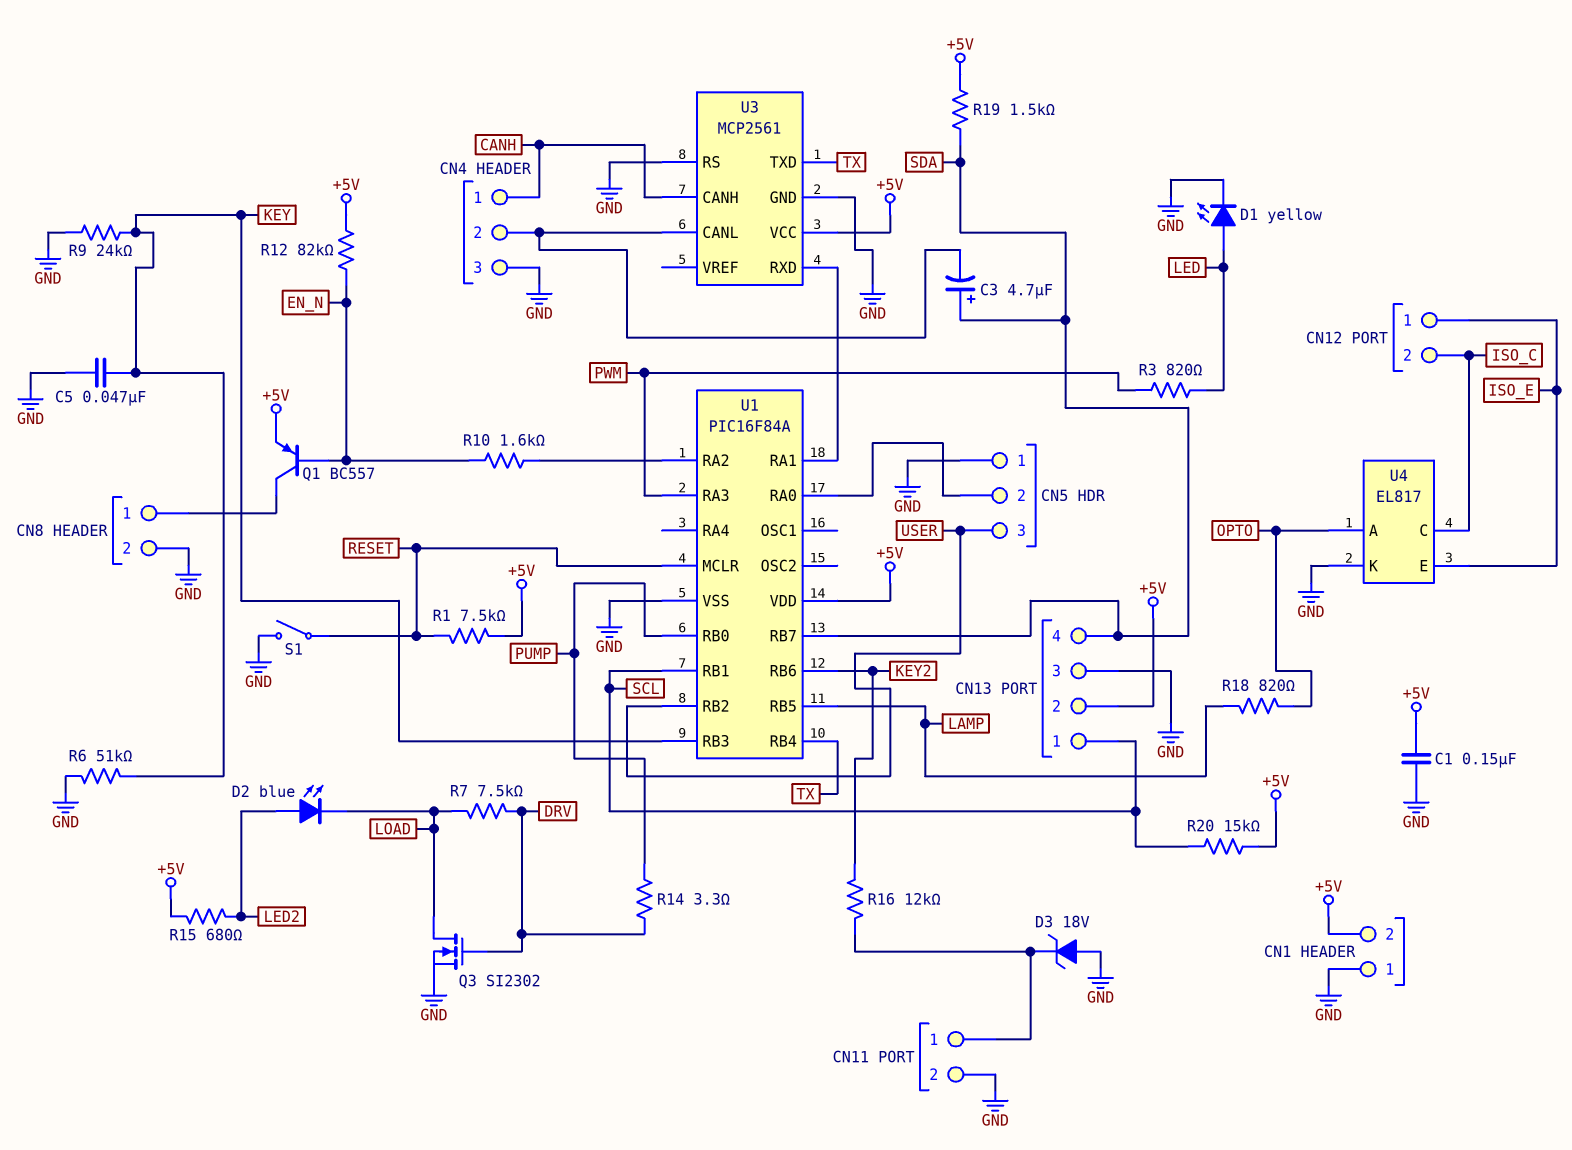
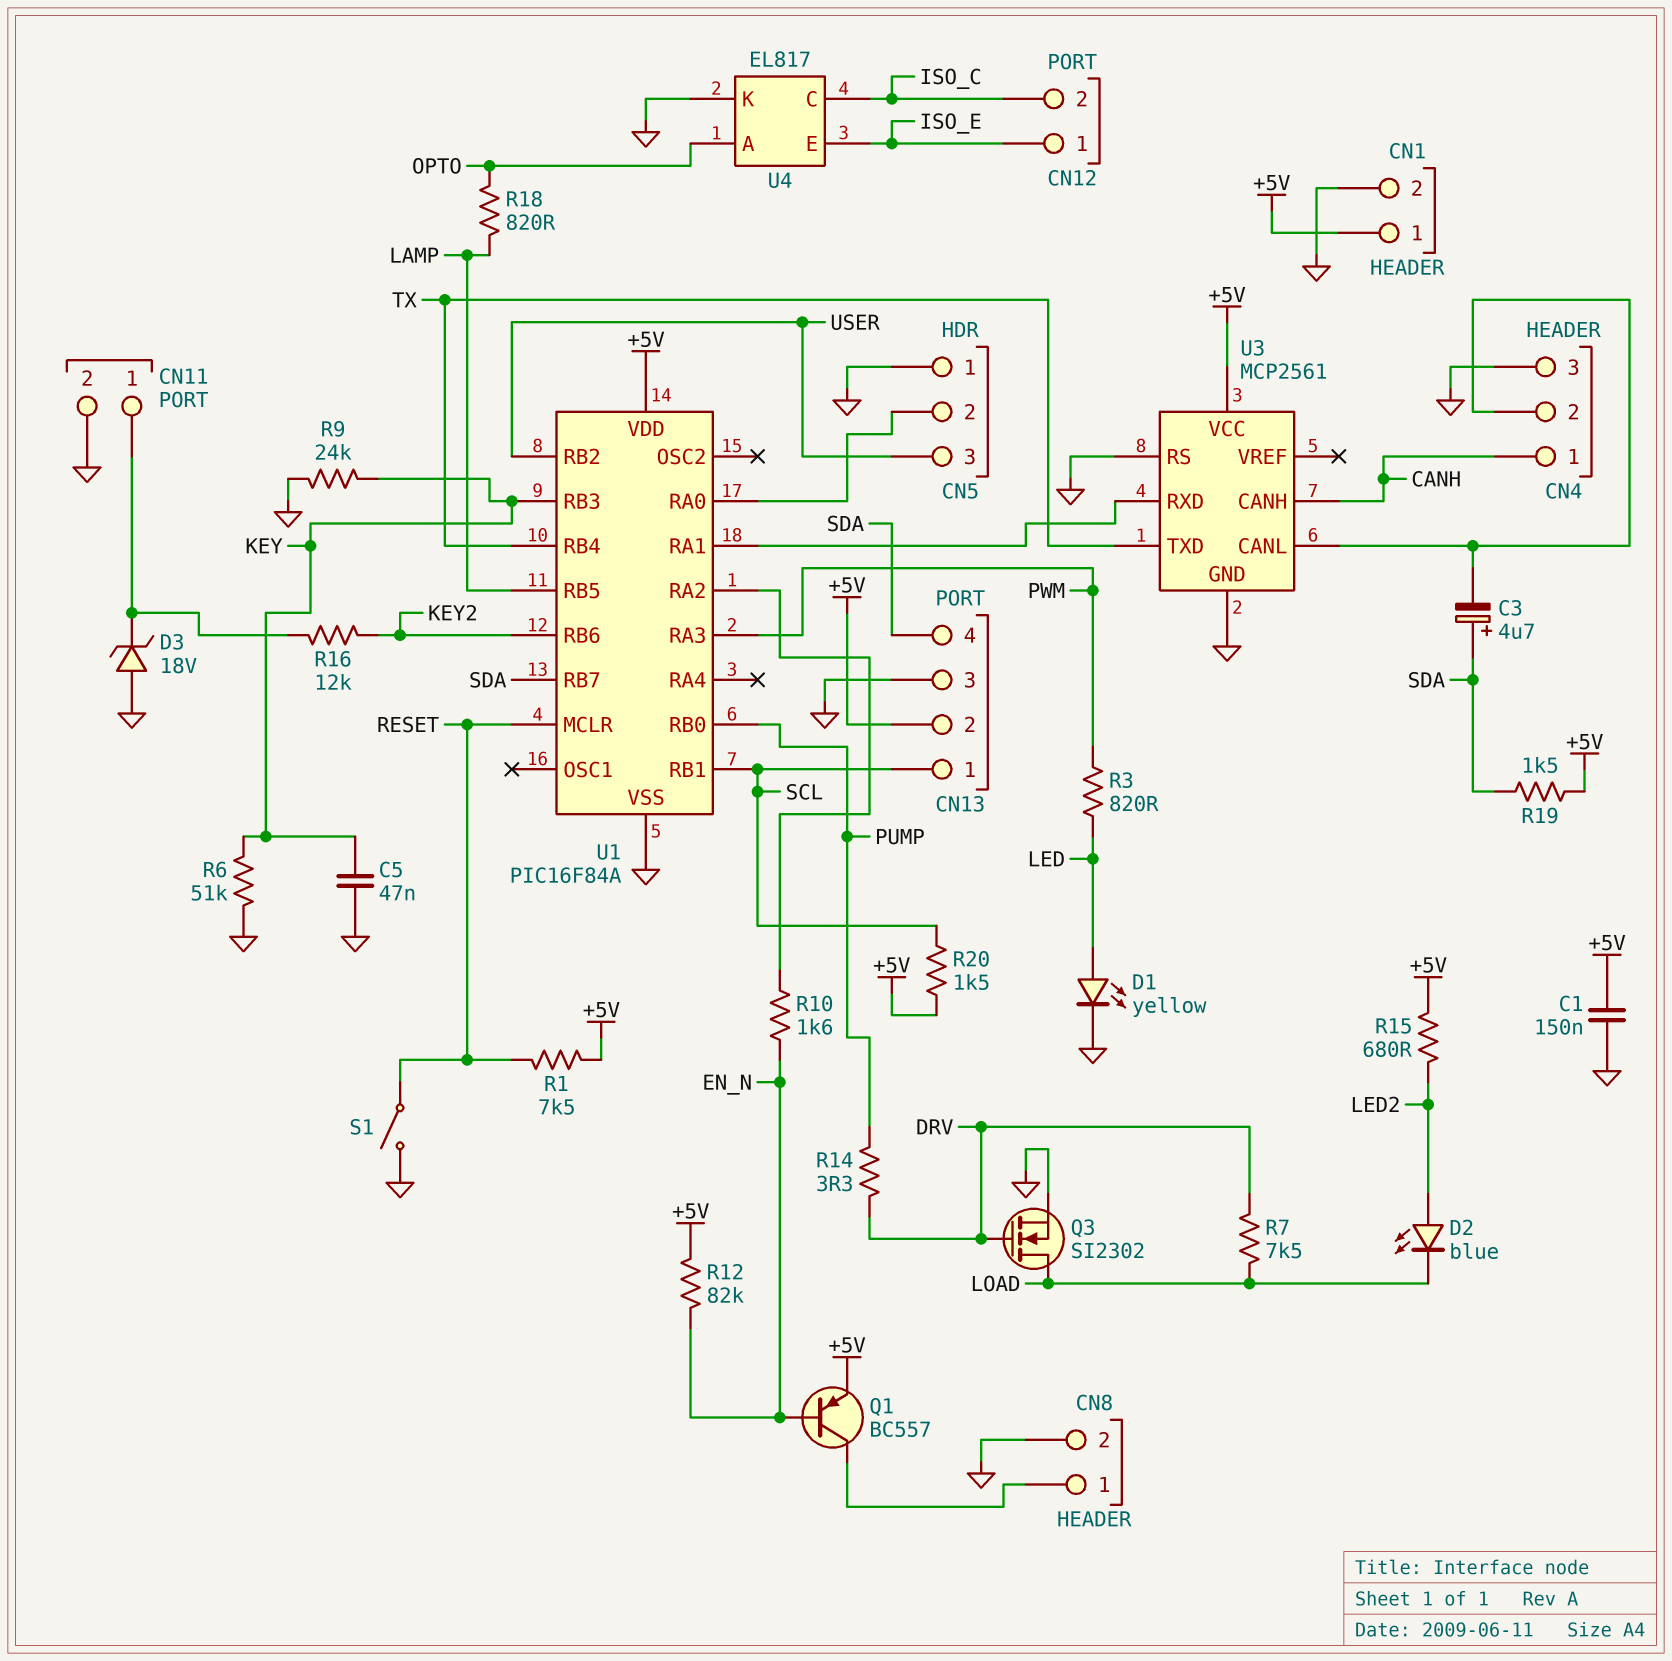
CN1 pin 1: GND -> +5V
CN1 pin 2: +5V -> GND
R20: 15k (+5V, SCL) -> 1.5k (+5V, SCL)

